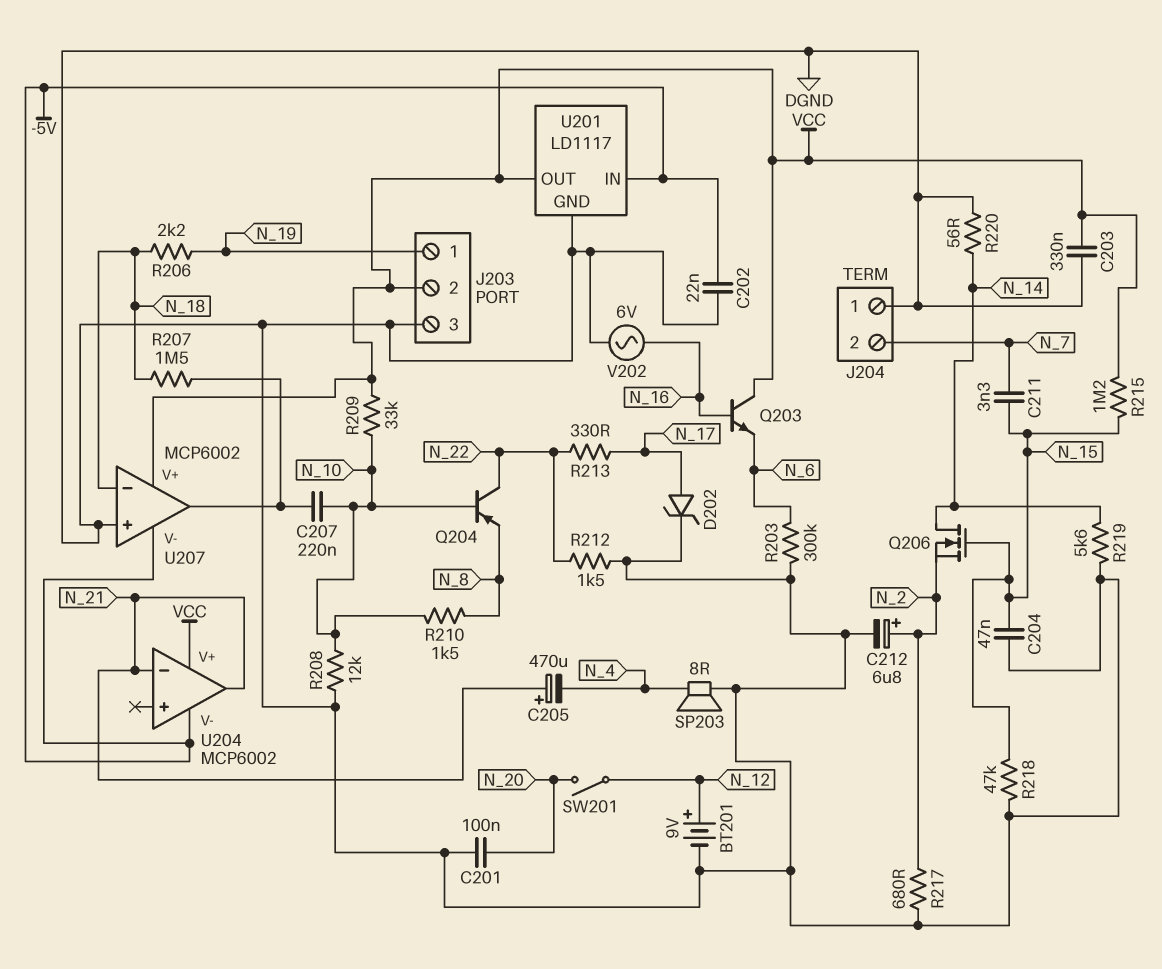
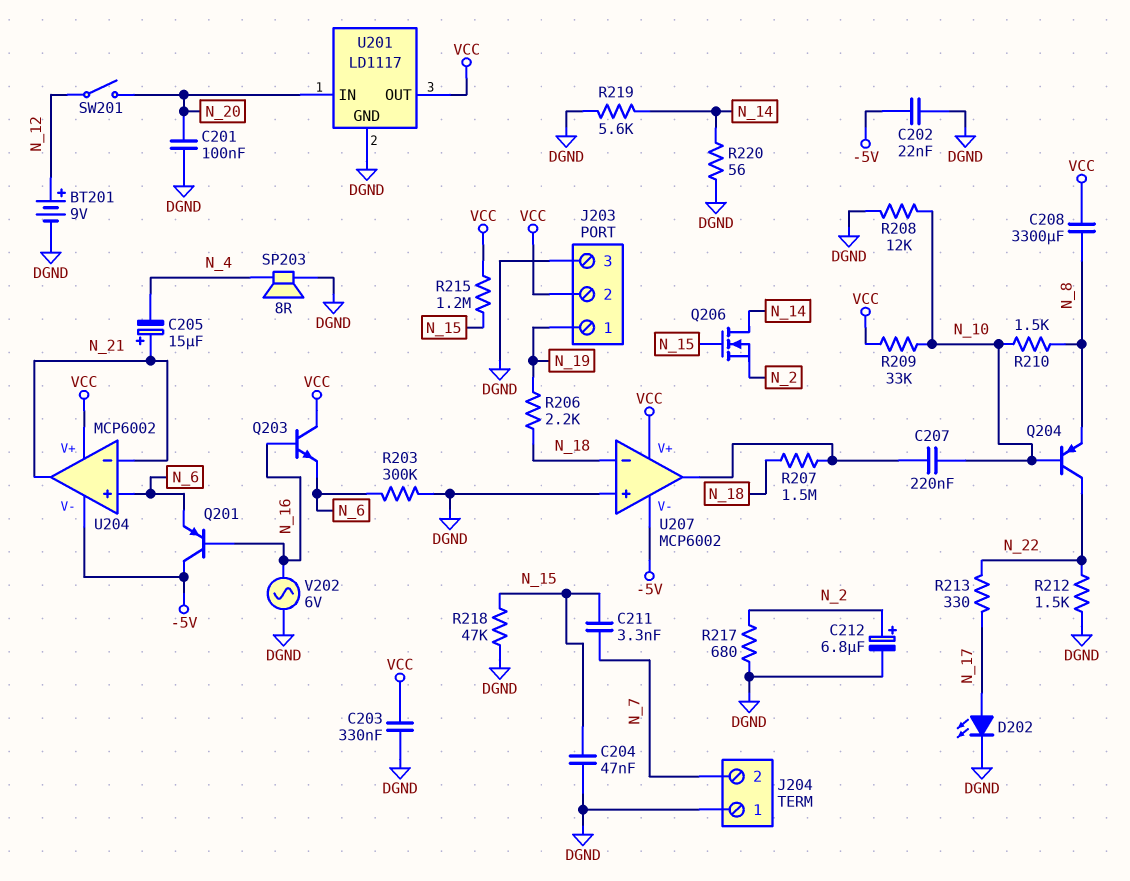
C205: 470uF (plus N_21, minus N_4) -> 15uF (plus N_21, minus N_4)
C208: none -> 3300uF (N_8, VCC)
D202: zener (A N_17, K DGND) -> LED (A N_17, K DGND)
Q201: none -> PNP (B N_16, C -5V, E N_6)
U201 pin IN: -5V -> N_20
U204 pin in+: none -> N_6

